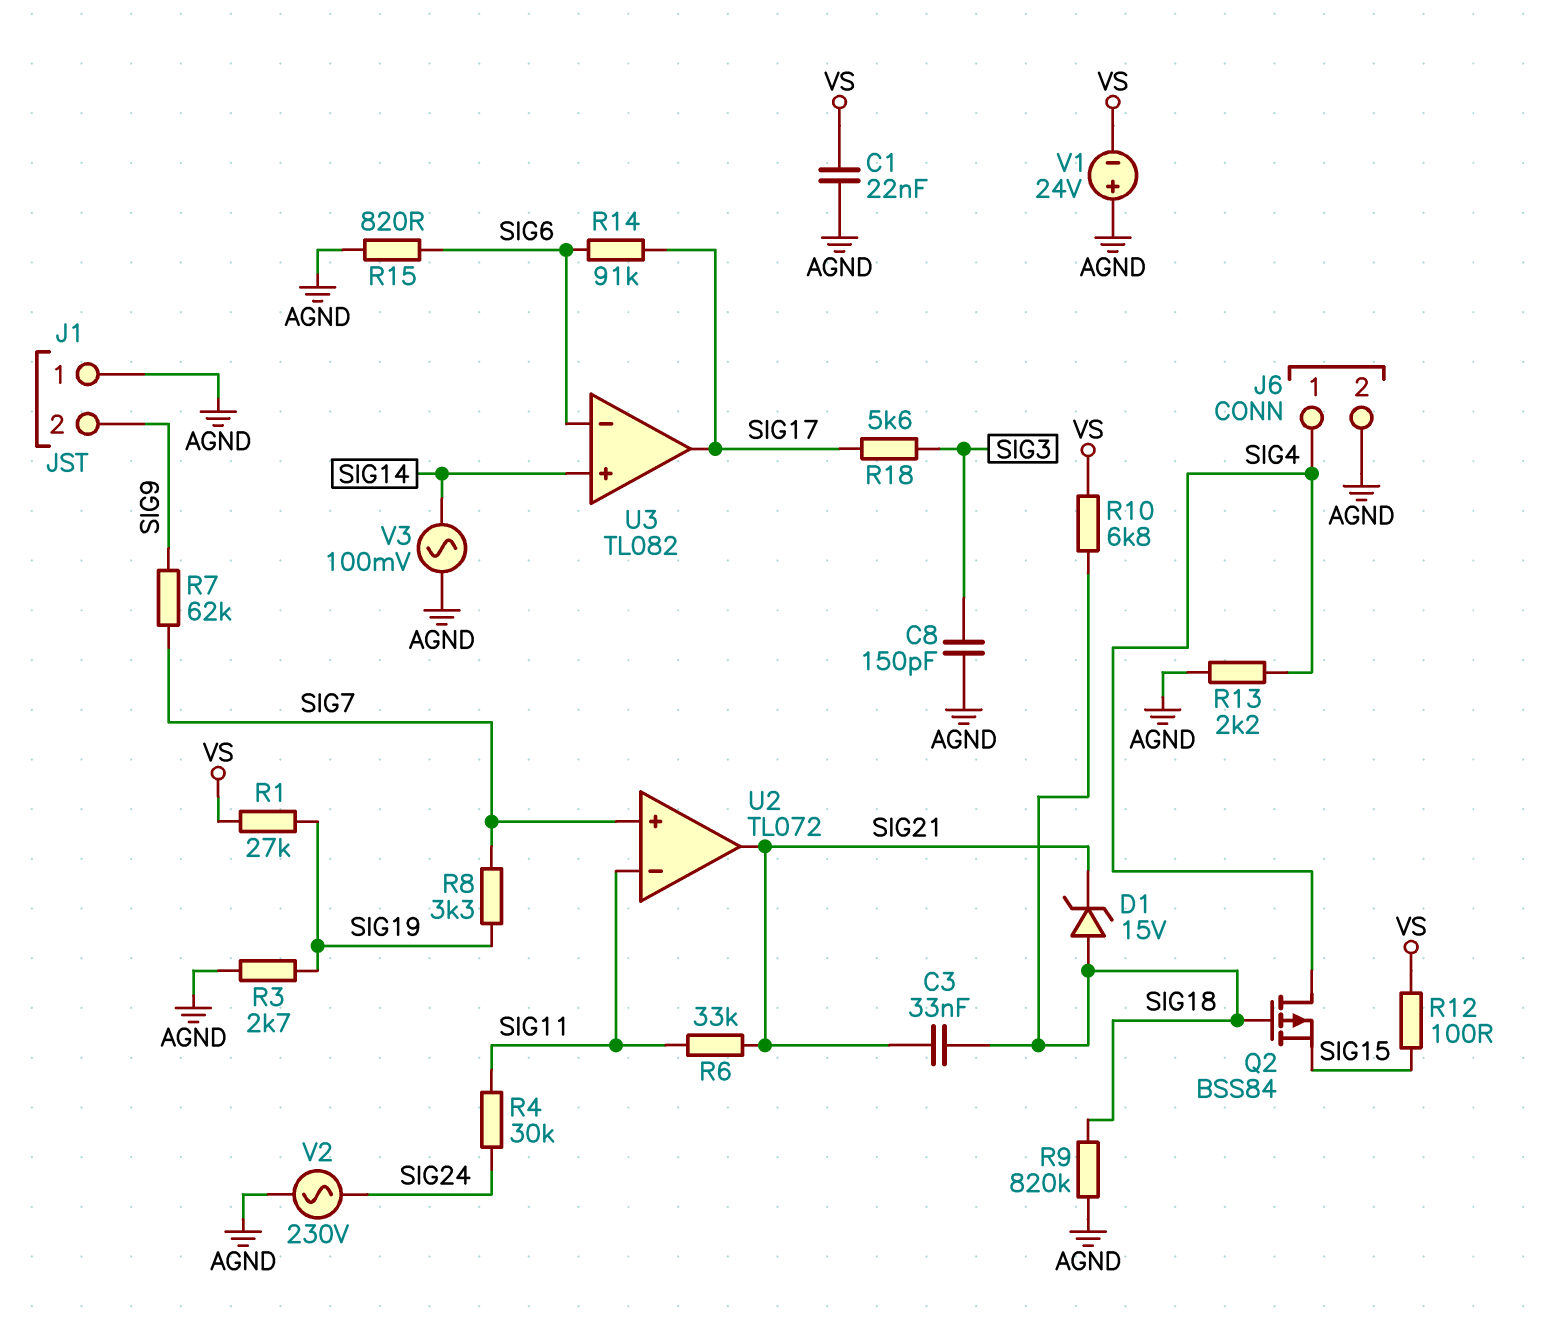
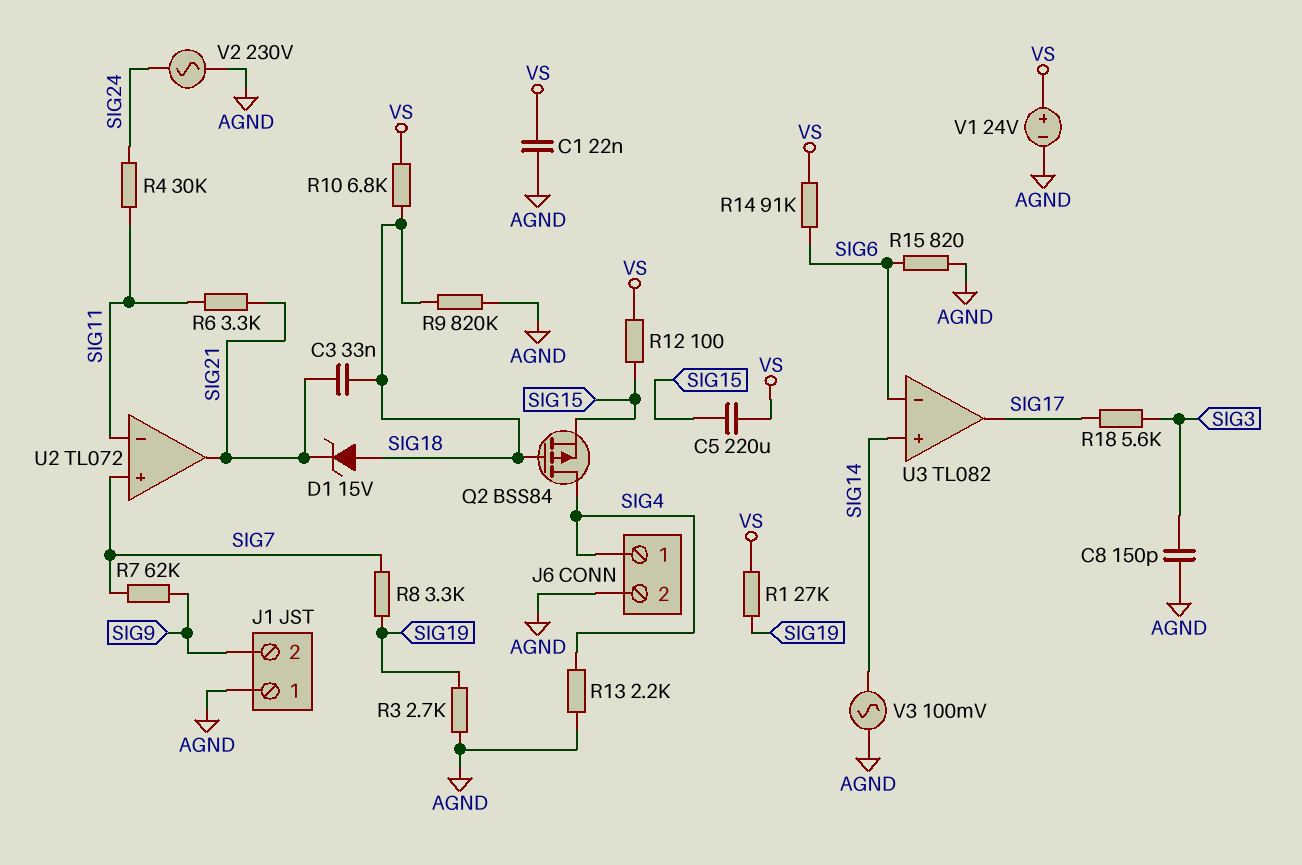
C5: none -> 220uF (SIG15, VS)
R6: 33k (SIG11, SIG21) -> 3.3k (SIG11, SIG21)
R14: 91k (SIG6, SIG17) -> 91k (SIG6, VS)
V1: 24V (plus AGND, minus VS) -> 24V (plus VS, minus AGND)

